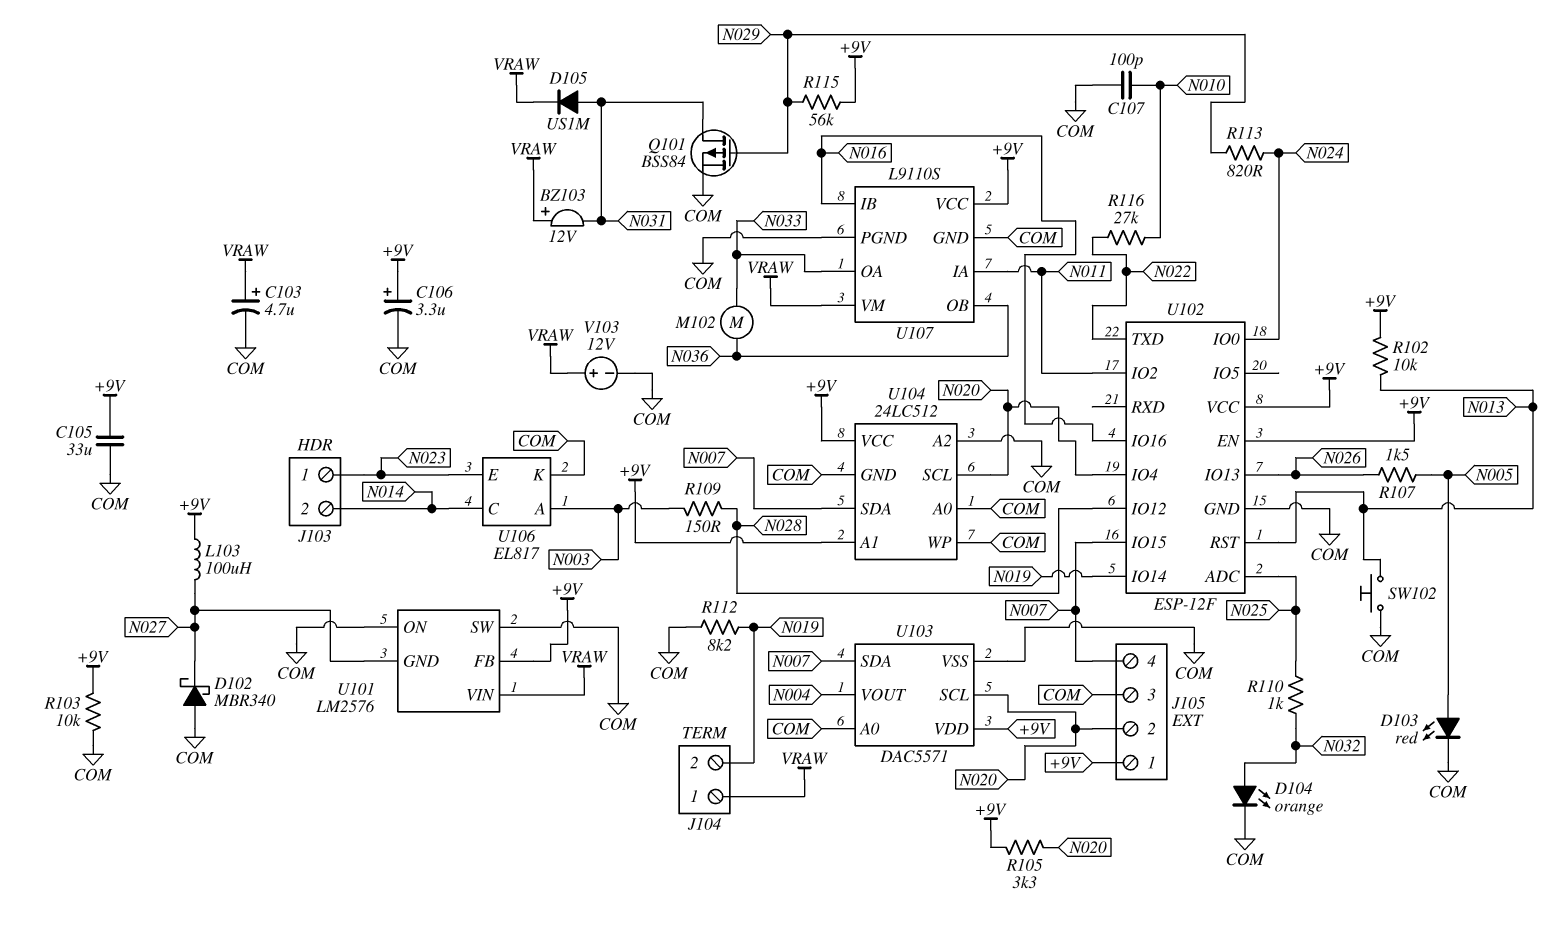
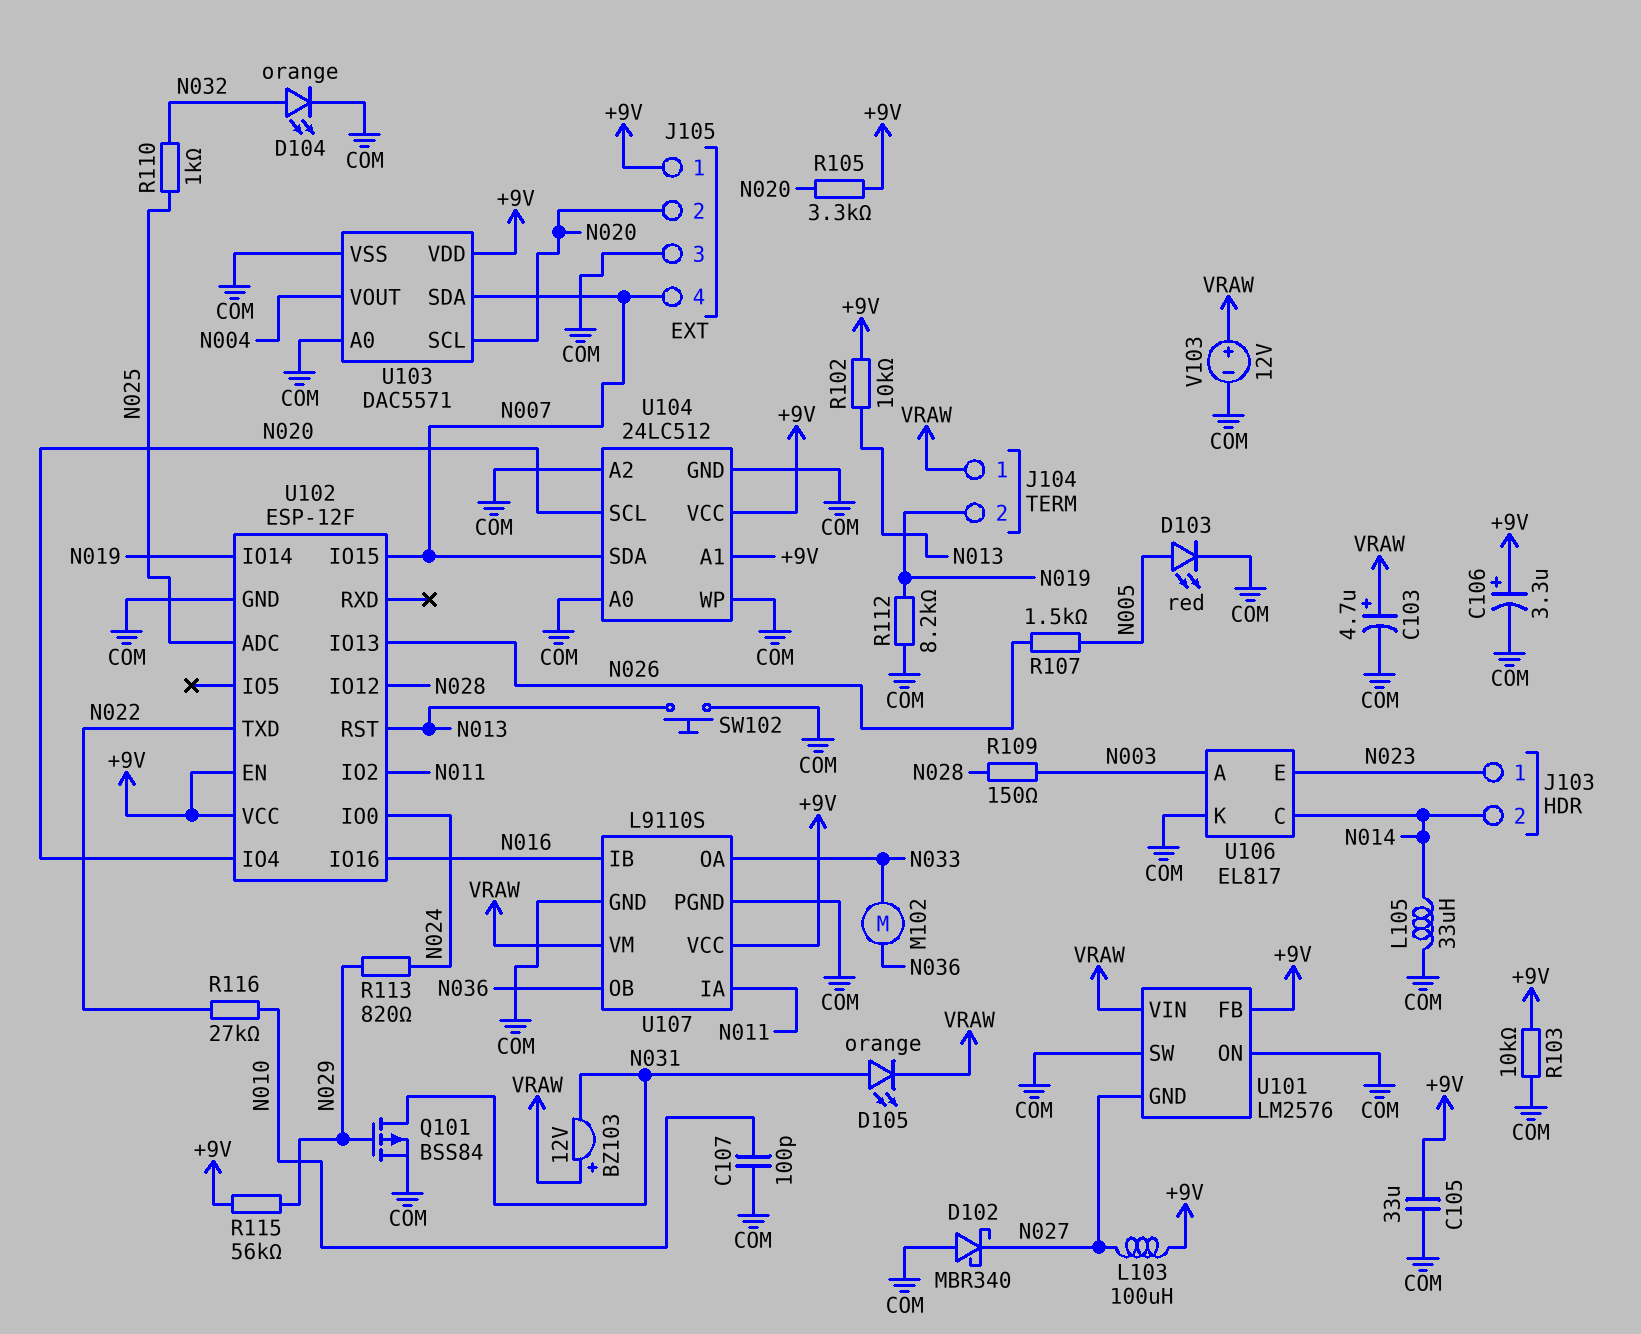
D105: diode US1M (A N031, K VRAW) -> LED orange (A N031, K VRAW)
L105: none -> 33uH (COM, N014)

